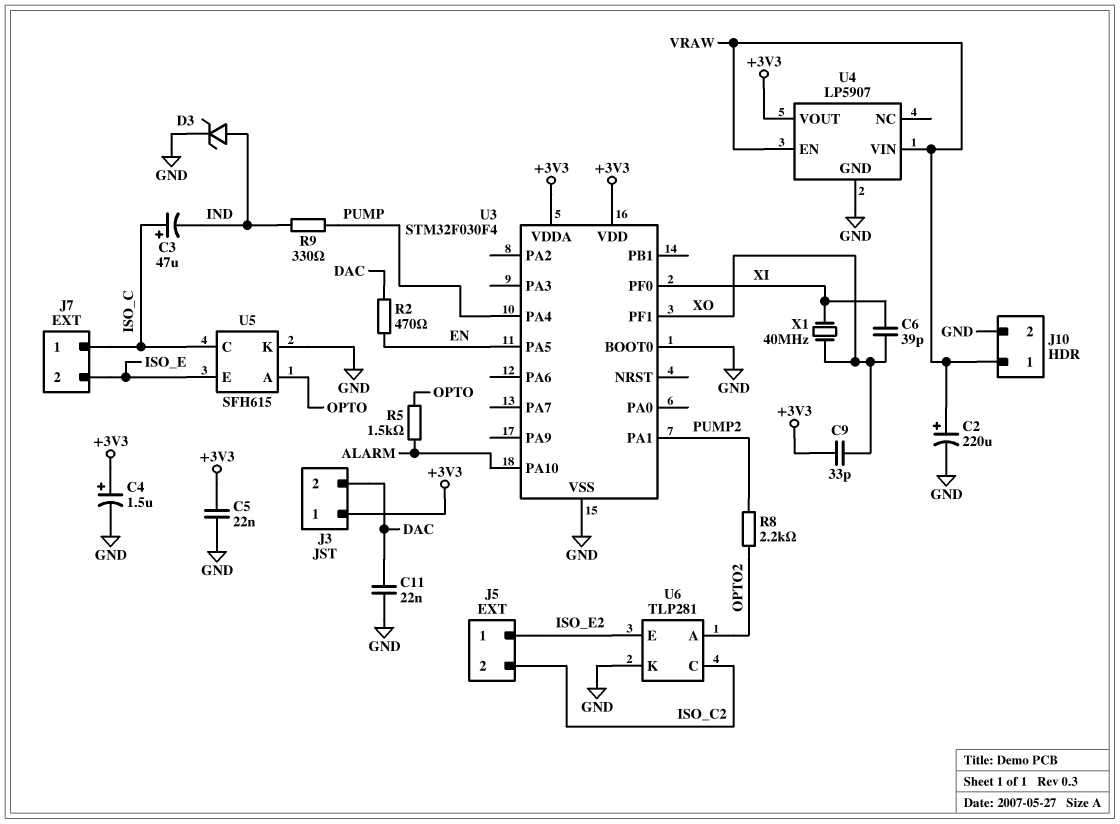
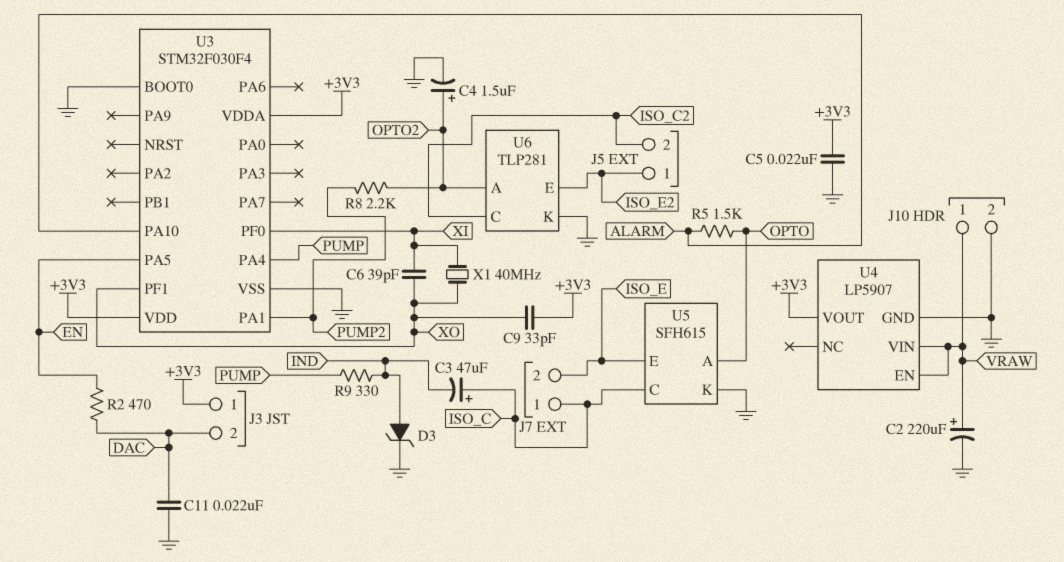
C4: 1.5uF (plus +3V3, minus GND) -> 1.5uF (plus OPTO2, minus GND)

